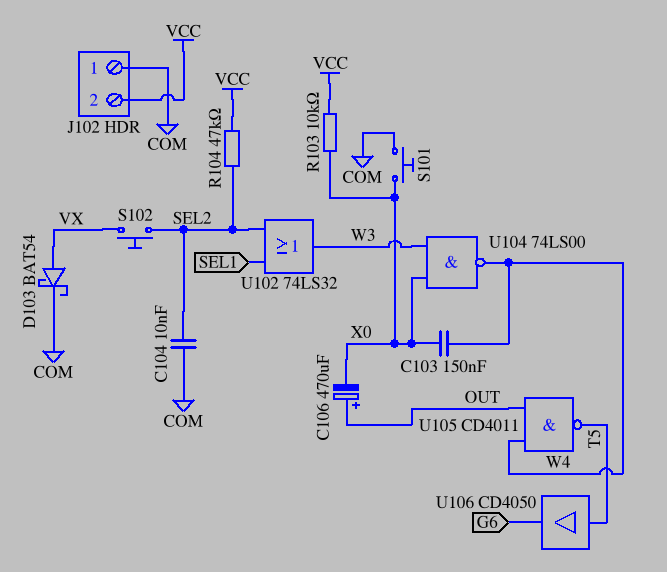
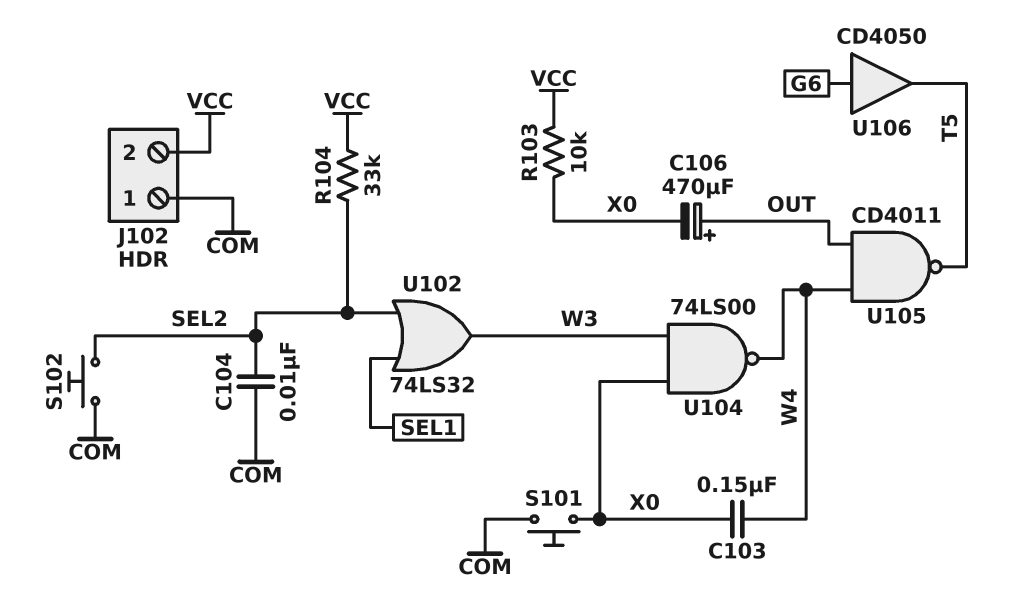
D103: schottky BAT54 (A VX, K COM) -> none
R104: 47k (SEL2, VCC) -> 33k (SEL2, VCC)
S102: button (SEL2, VX) -> button (COM, SEL2)
U106: buffer CD4050 (in T5, out G6) -> buffer CD4050 (in G6, out T5)

